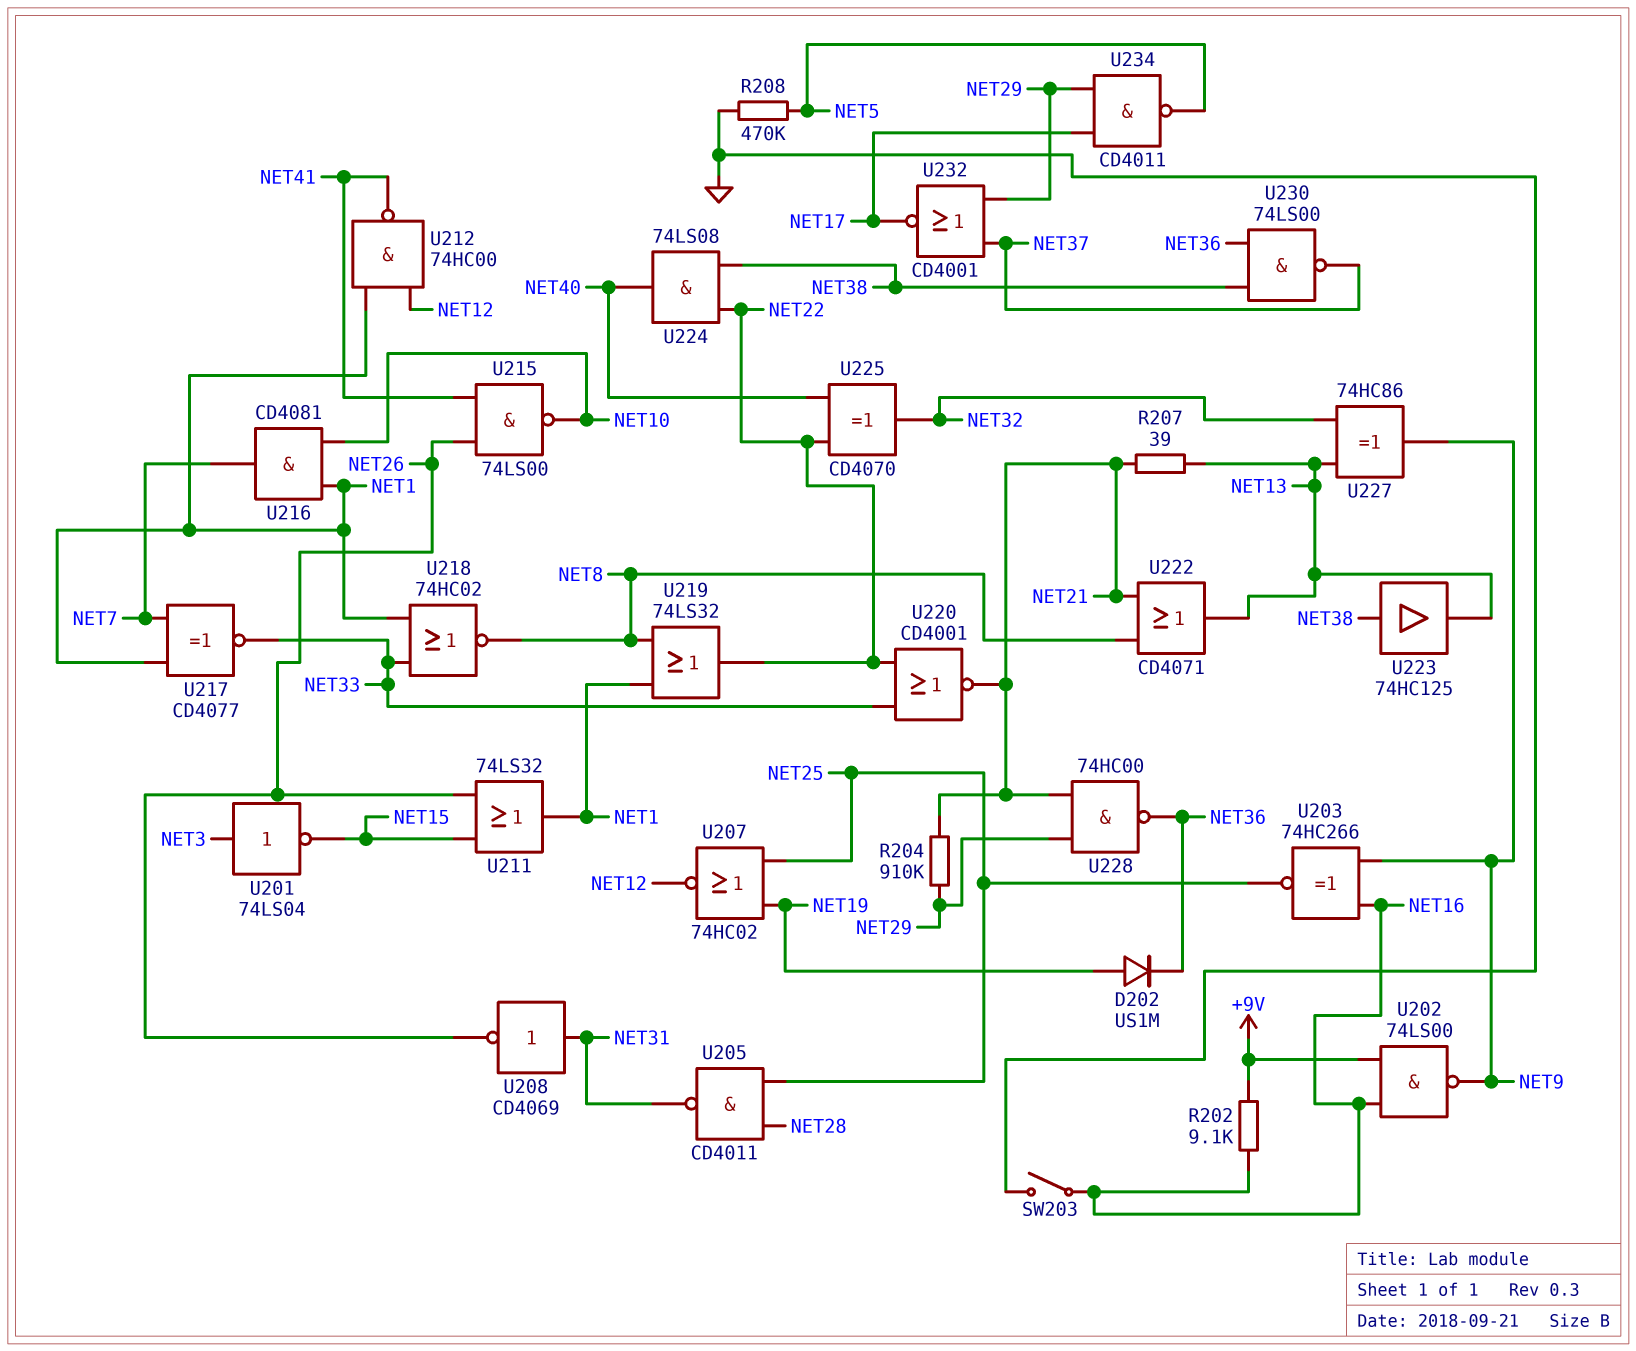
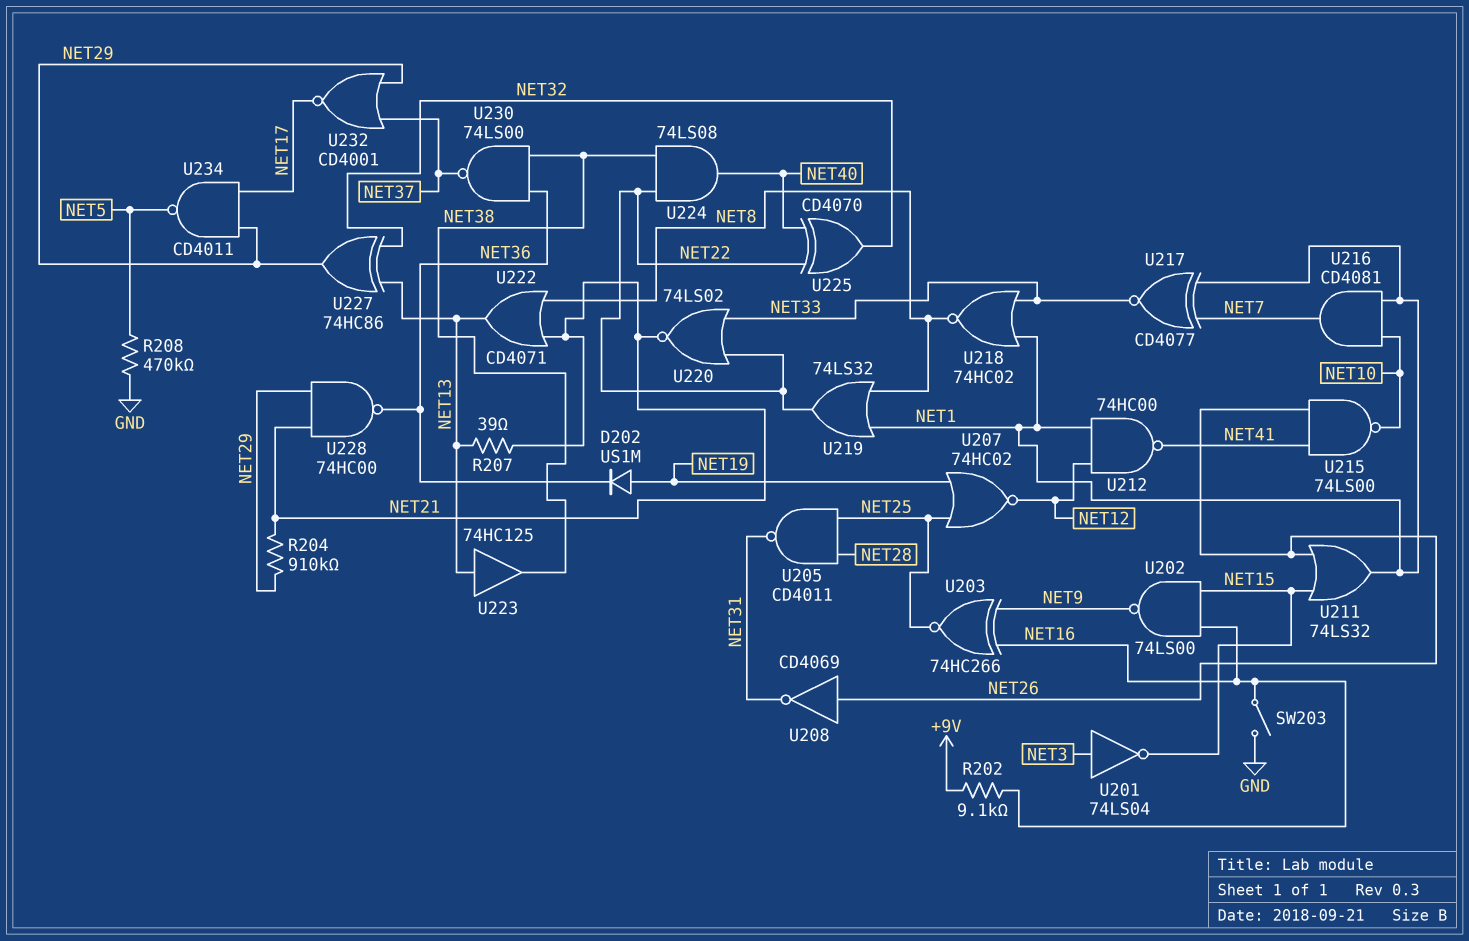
U202: NAND 74LS00 (in +9V, in NET16, out NET9) -> NAND 74LS00 (in NET15, in NET16, out NET9)
U208: NOT CD4069 (in NET31, out NET26) -> NOT CD4069 (in NET26, out NET31)
U220: NOR CD4001 (in NET22, in NET33, out NET21) -> NOR 74LS02 (in NET22, in NET33, out NET21)
U223: buffer 74HC125 (in NET38, out NET13) -> buffer 74HC125 (in NET13, out NET38)
U227: XOR 74HC86 (in NET13, in NET32, out NET9) -> XOR 74HC86 (in NET13, in NET32, out NET29)

